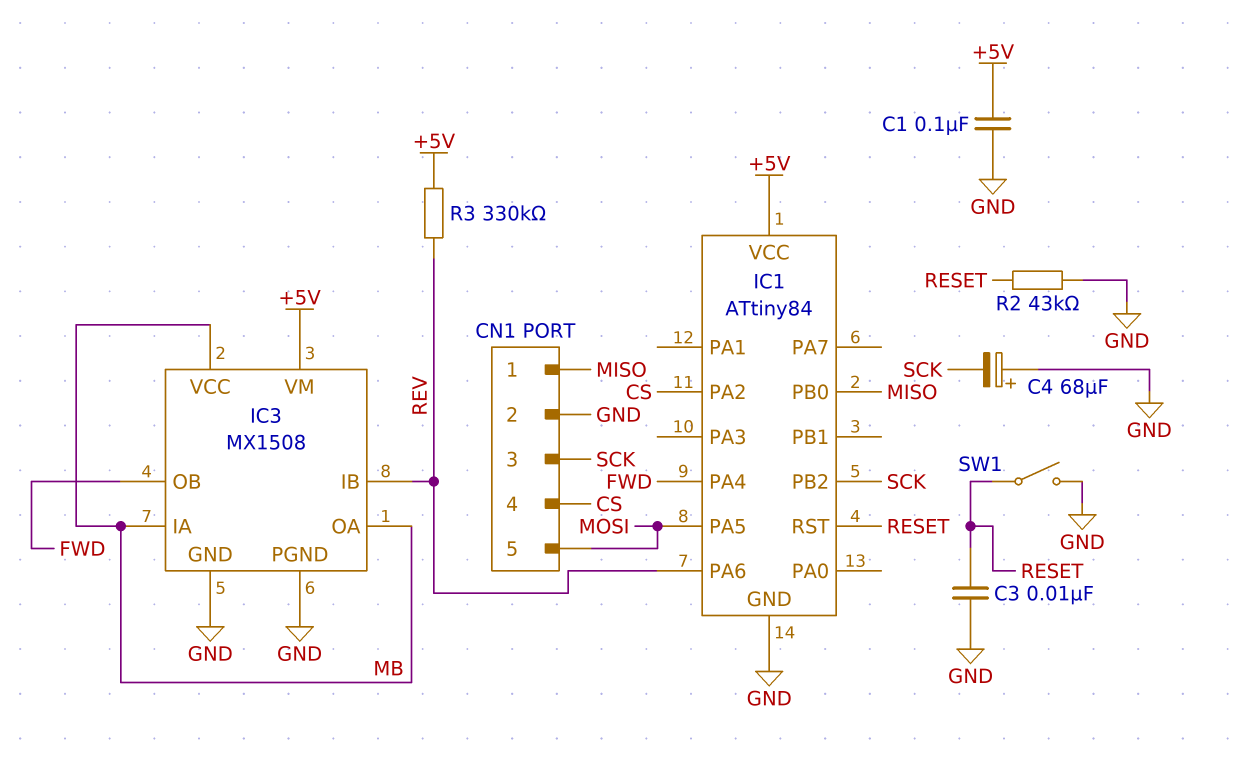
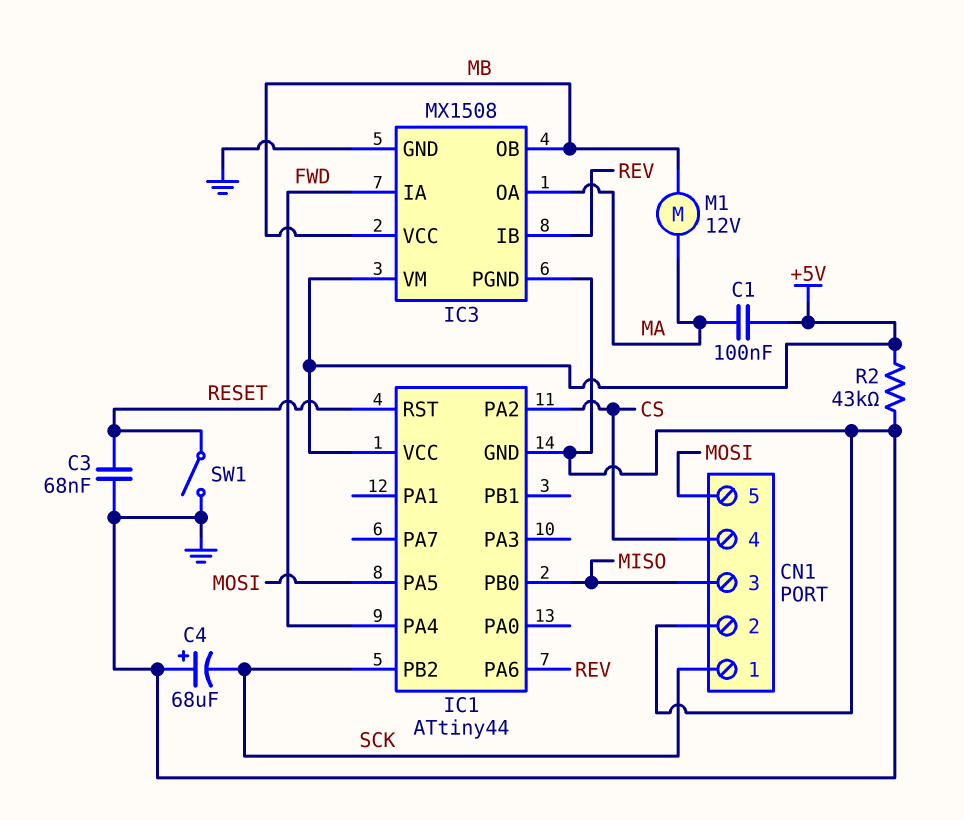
C1: 100nF (+5V, GND) -> 100nF (+5V, MA)
C3: 10nF (GND, RESET) -> 68nF (GND, RESET)
CN1 pin 1: MISO -> SCK
CN1 pin 3: SCK -> MISO
IC1: ATtiny84 -> ATtiny44
IC3 pin IA: MB -> FWD
IC3 pin OA: MB -> MA
IC3 pin OB: FWD -> MB
M1: none -> motor 12V (MA, MB)
R2: 43k (GND, RESET) -> 43k (+5V, GND)
R3: 330k (+5V, REV) -> none

